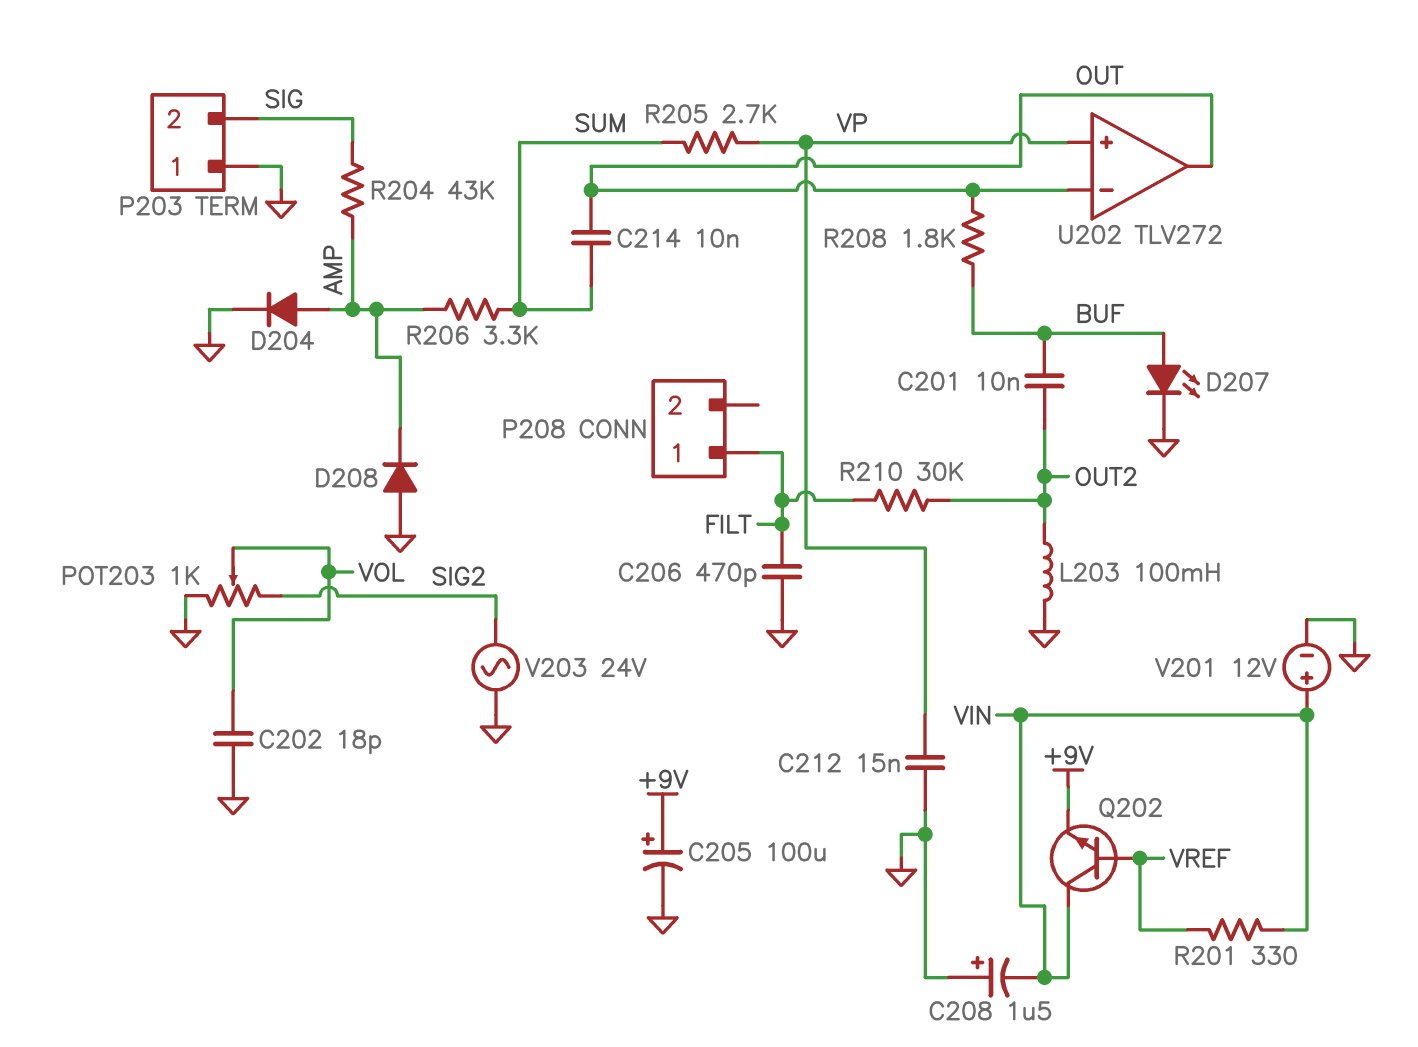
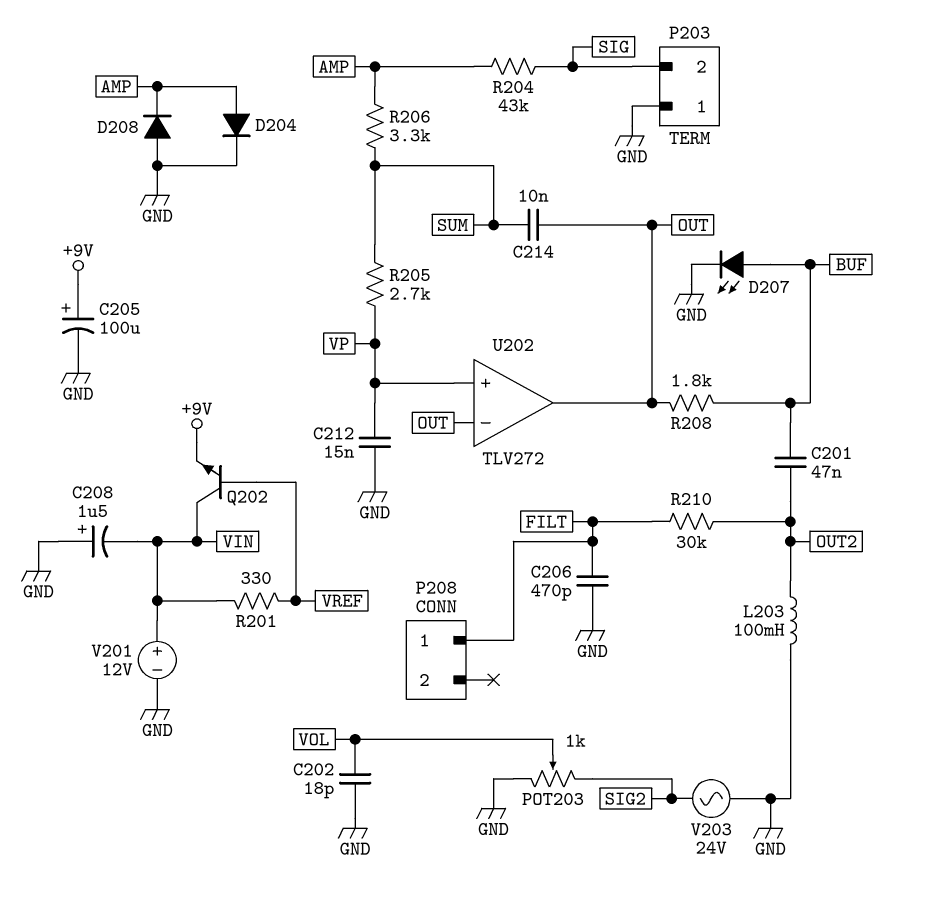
C201: 10nF (BUF, OUT2) -> 47nF (BUF, OUT2)

